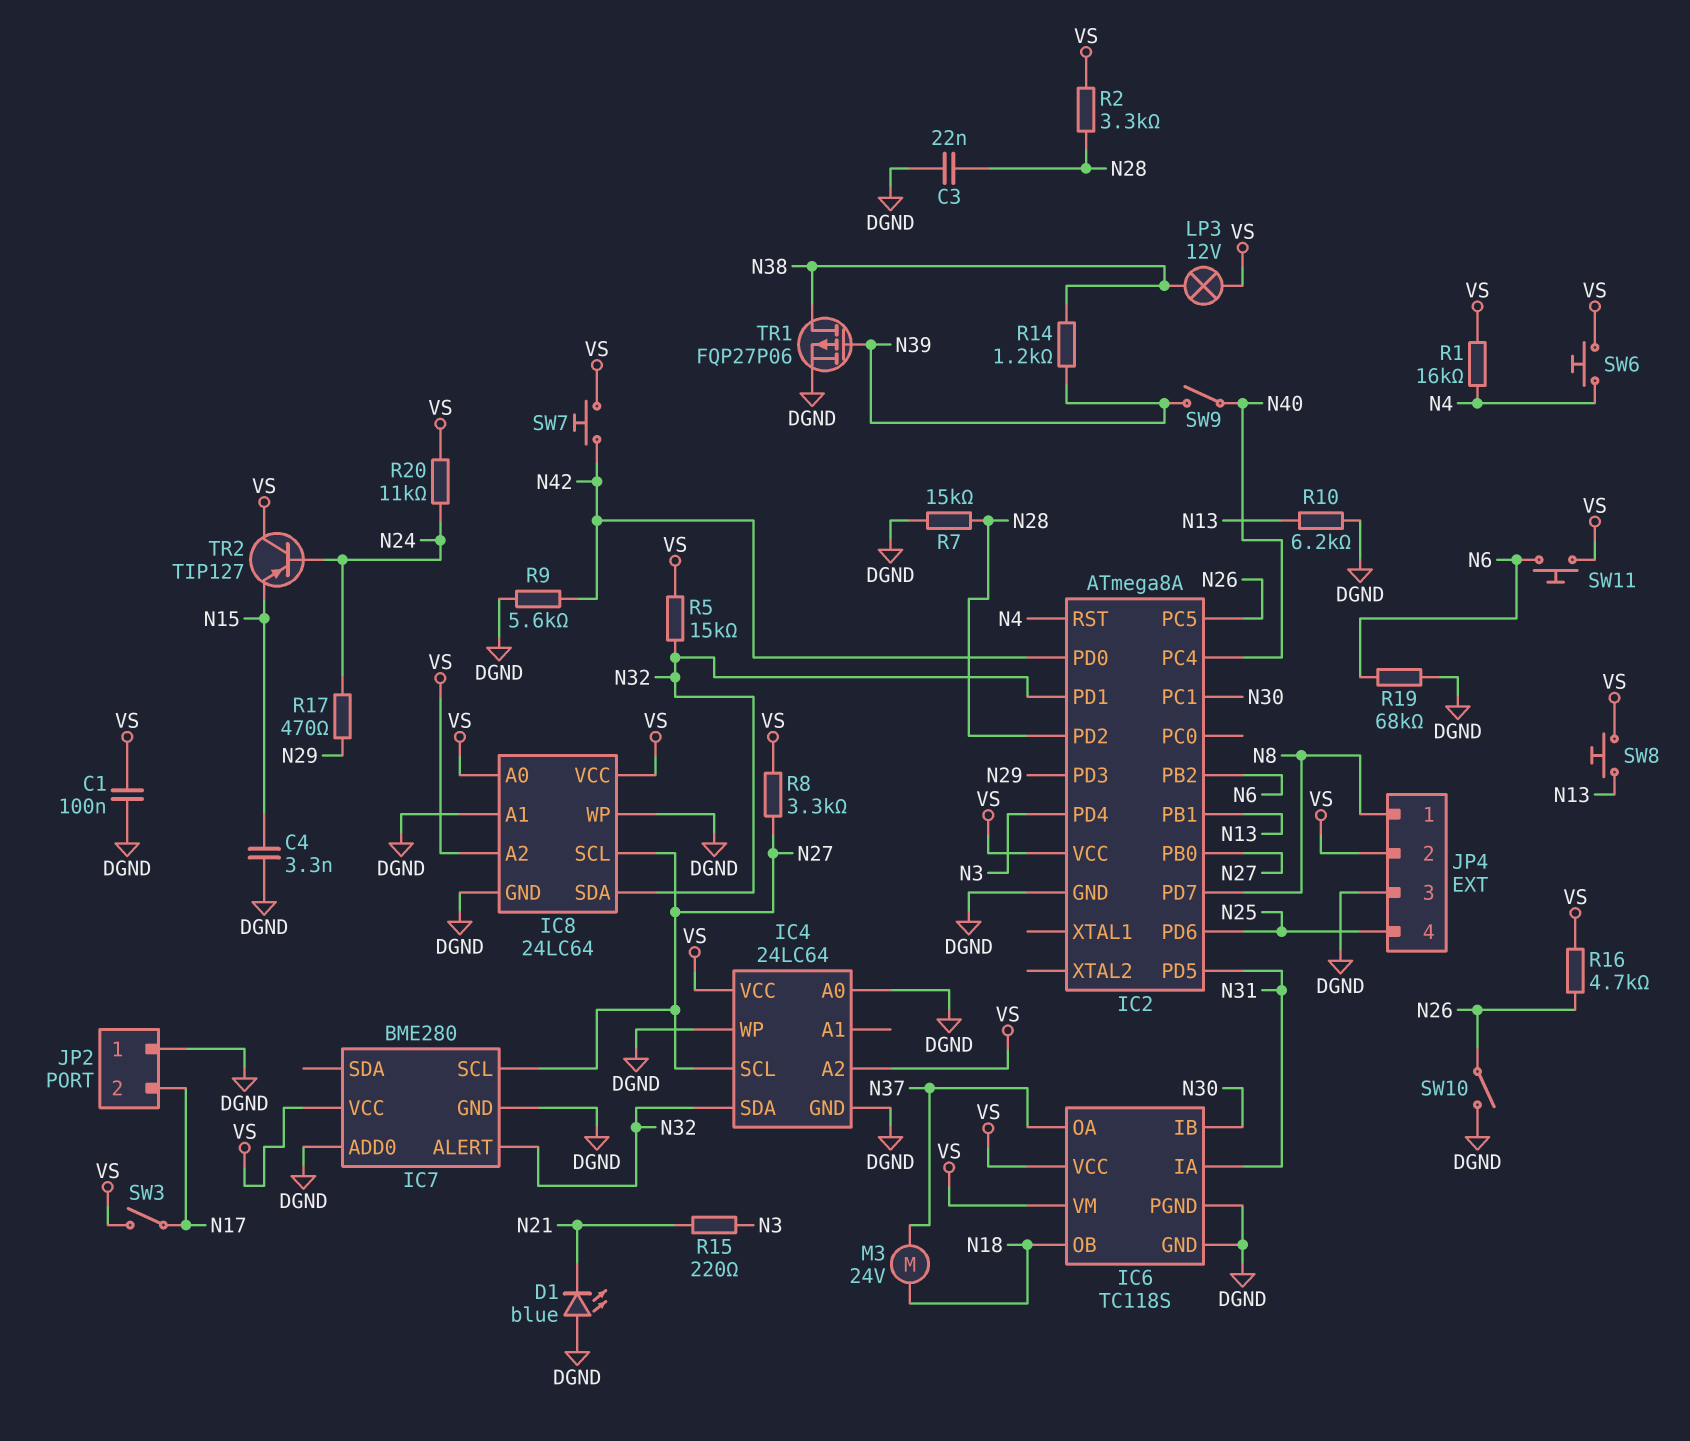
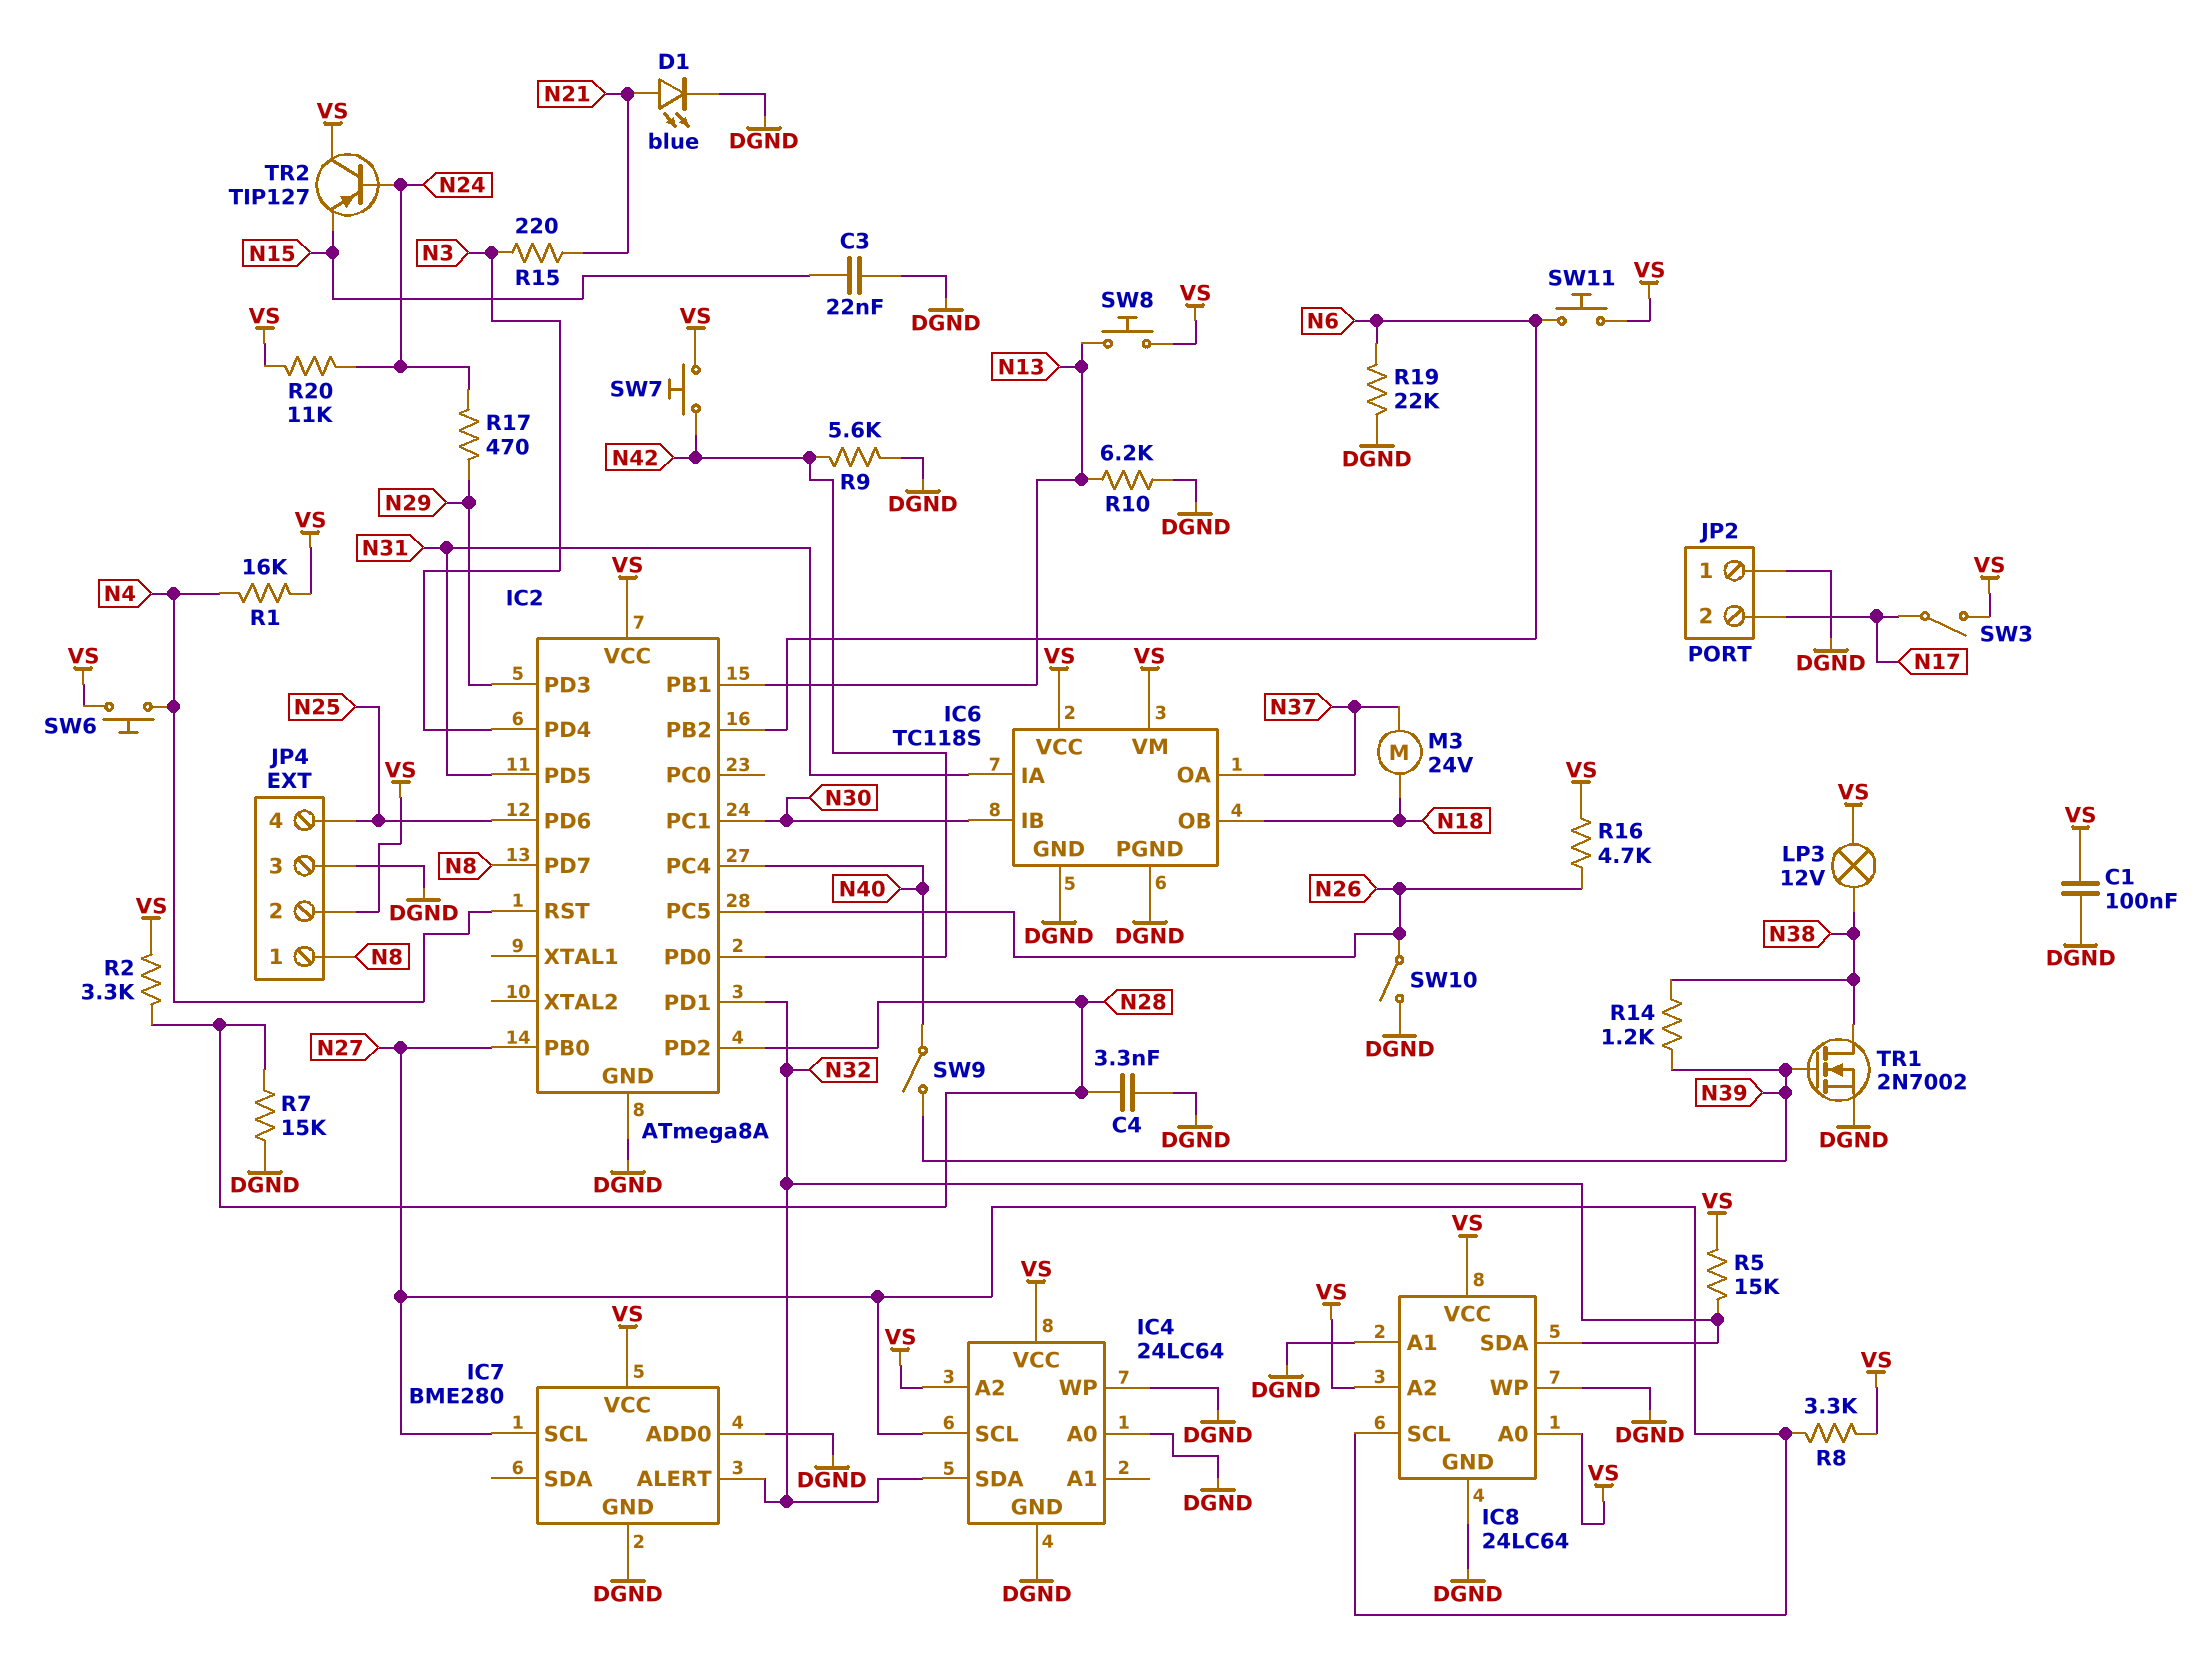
C3: 22nF (DGND, N28) -> 22nF (DGND, N15)
C4: 3.3nF (DGND, N15) -> 3.3nF (DGND, N28)
D1: LED blue (A DGND, K N21) -> LED blue (A N21, K DGND)
R19: 68k (DGND, N6) -> 22k (DGND, N6)
TR1: PMOS FQP27P06 (G N39, D N38, S DGND) -> NMOS 2N7002 (G N39, D N38, S DGND)

